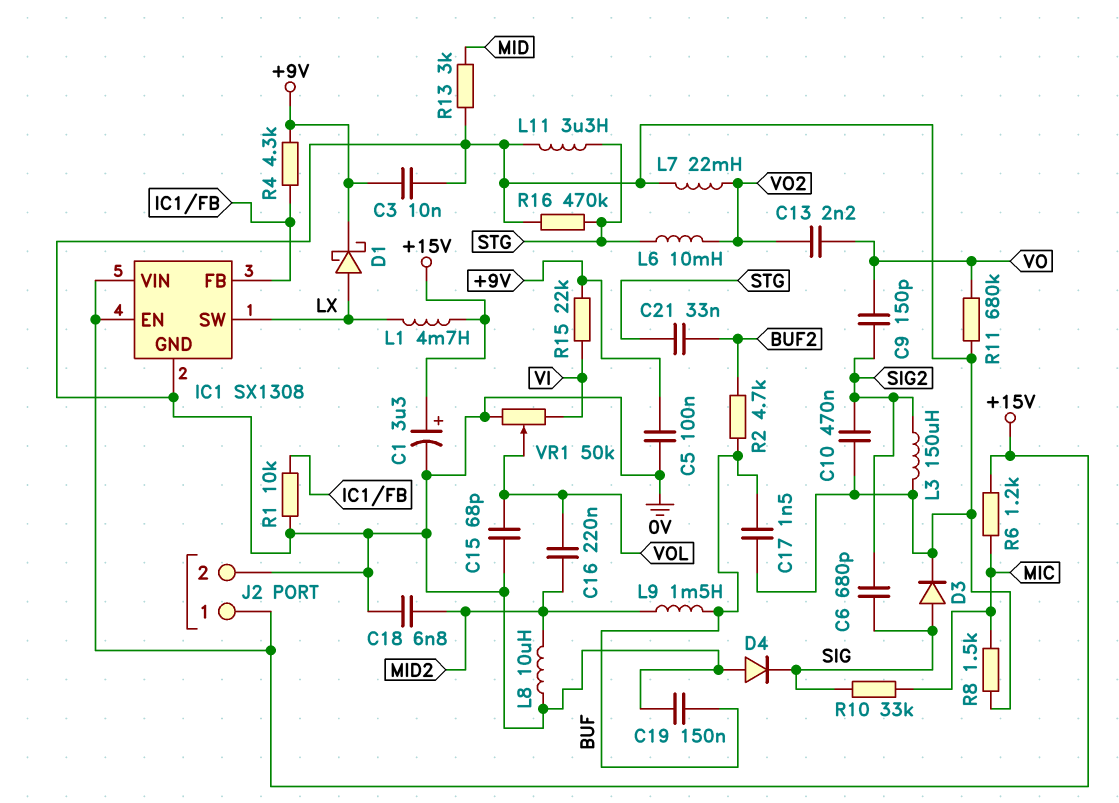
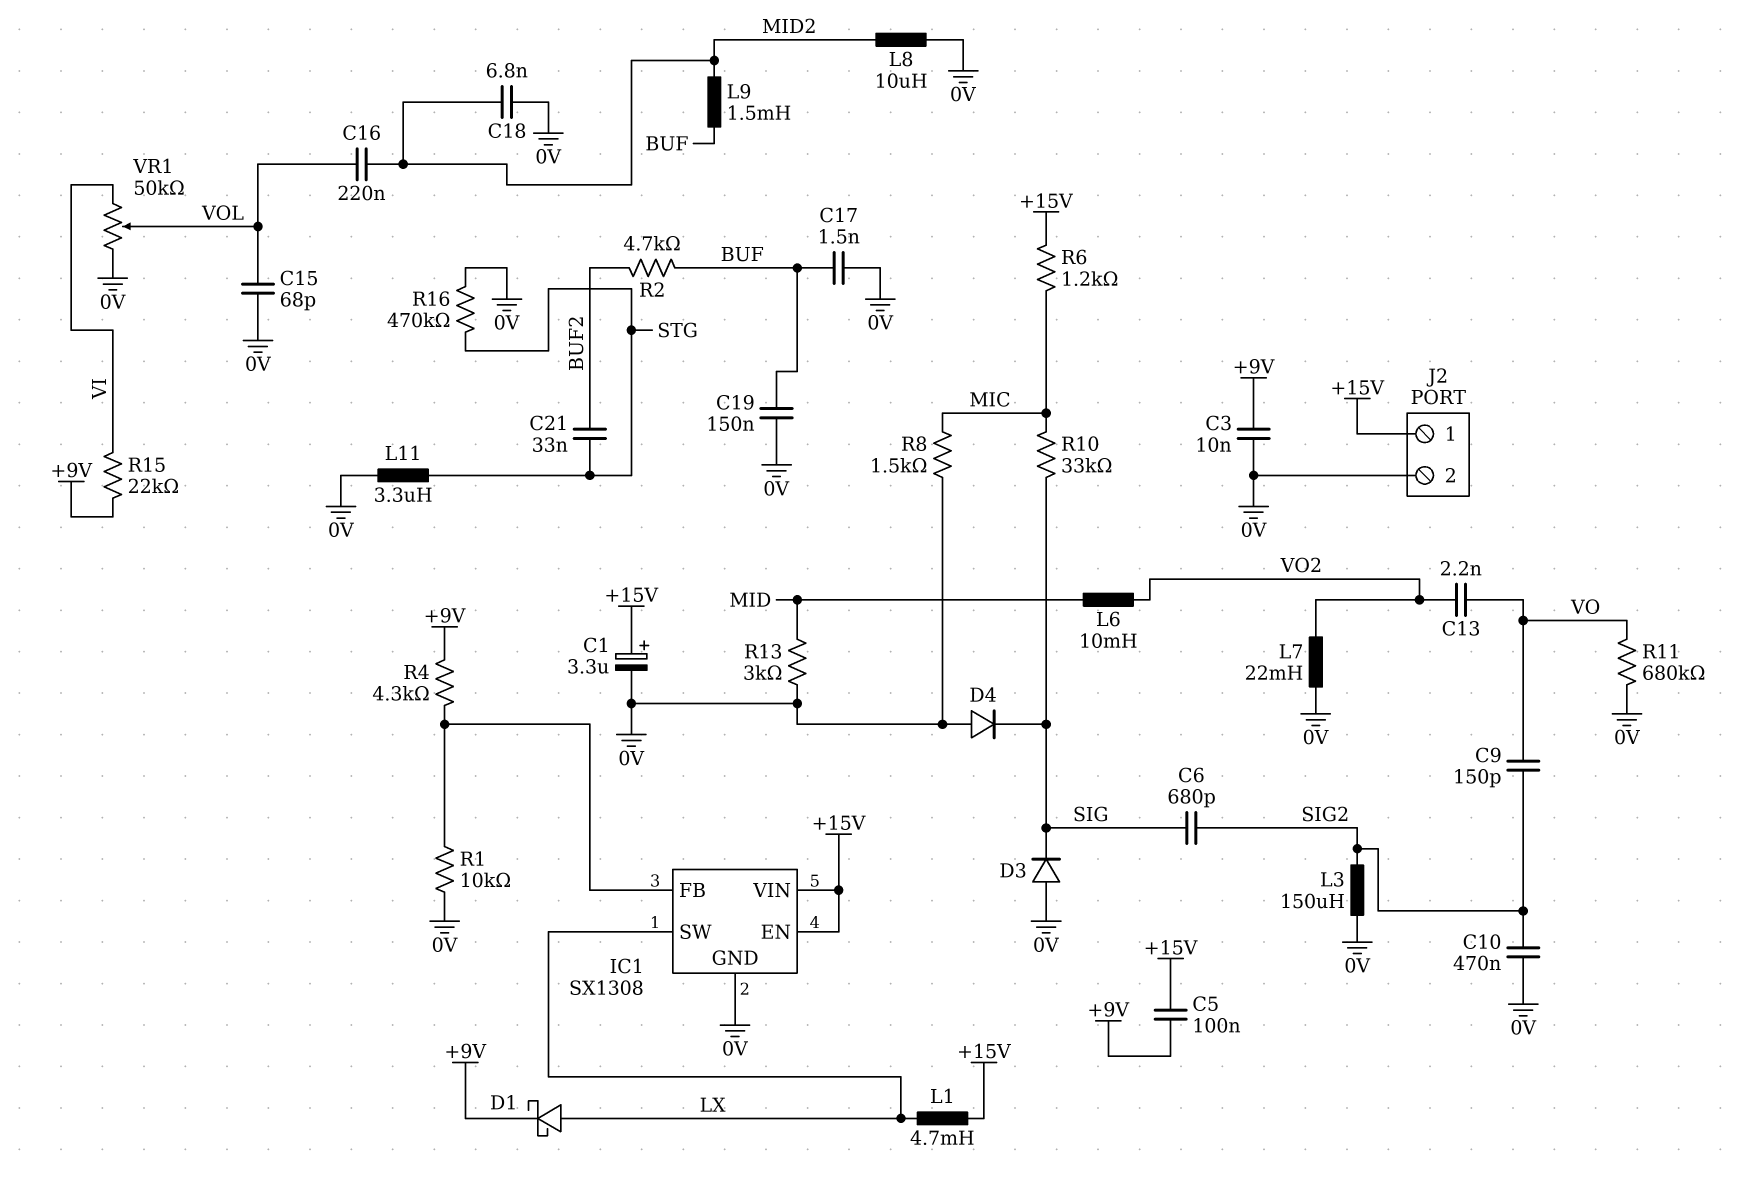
C5: 100nF (+9V, 0V) -> 100nF (+9V, +15V)
D3: diode (A SIG, K 0V) -> diode (A 0V, K SIG)
L6: 10mH (STG, VO2) -> 10mH (MID, VO2)

